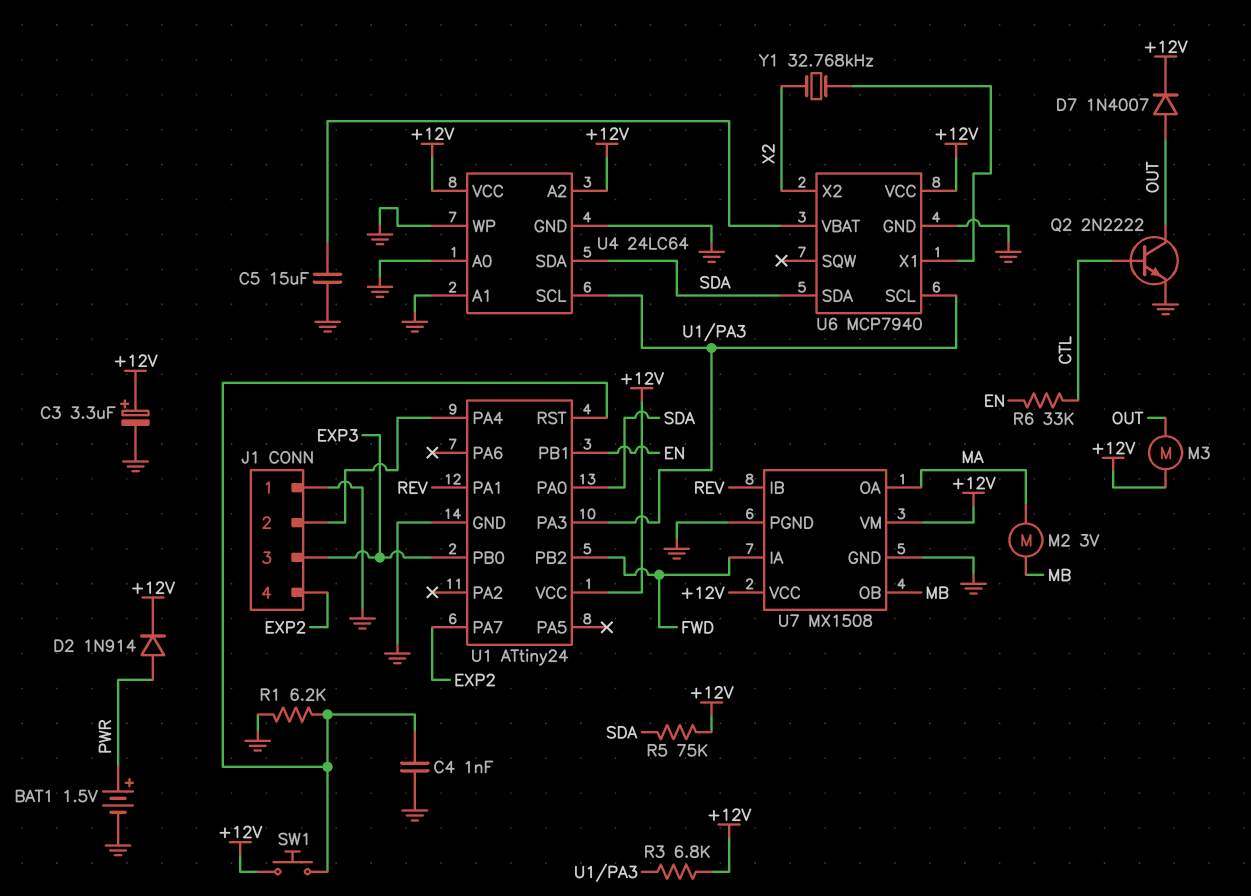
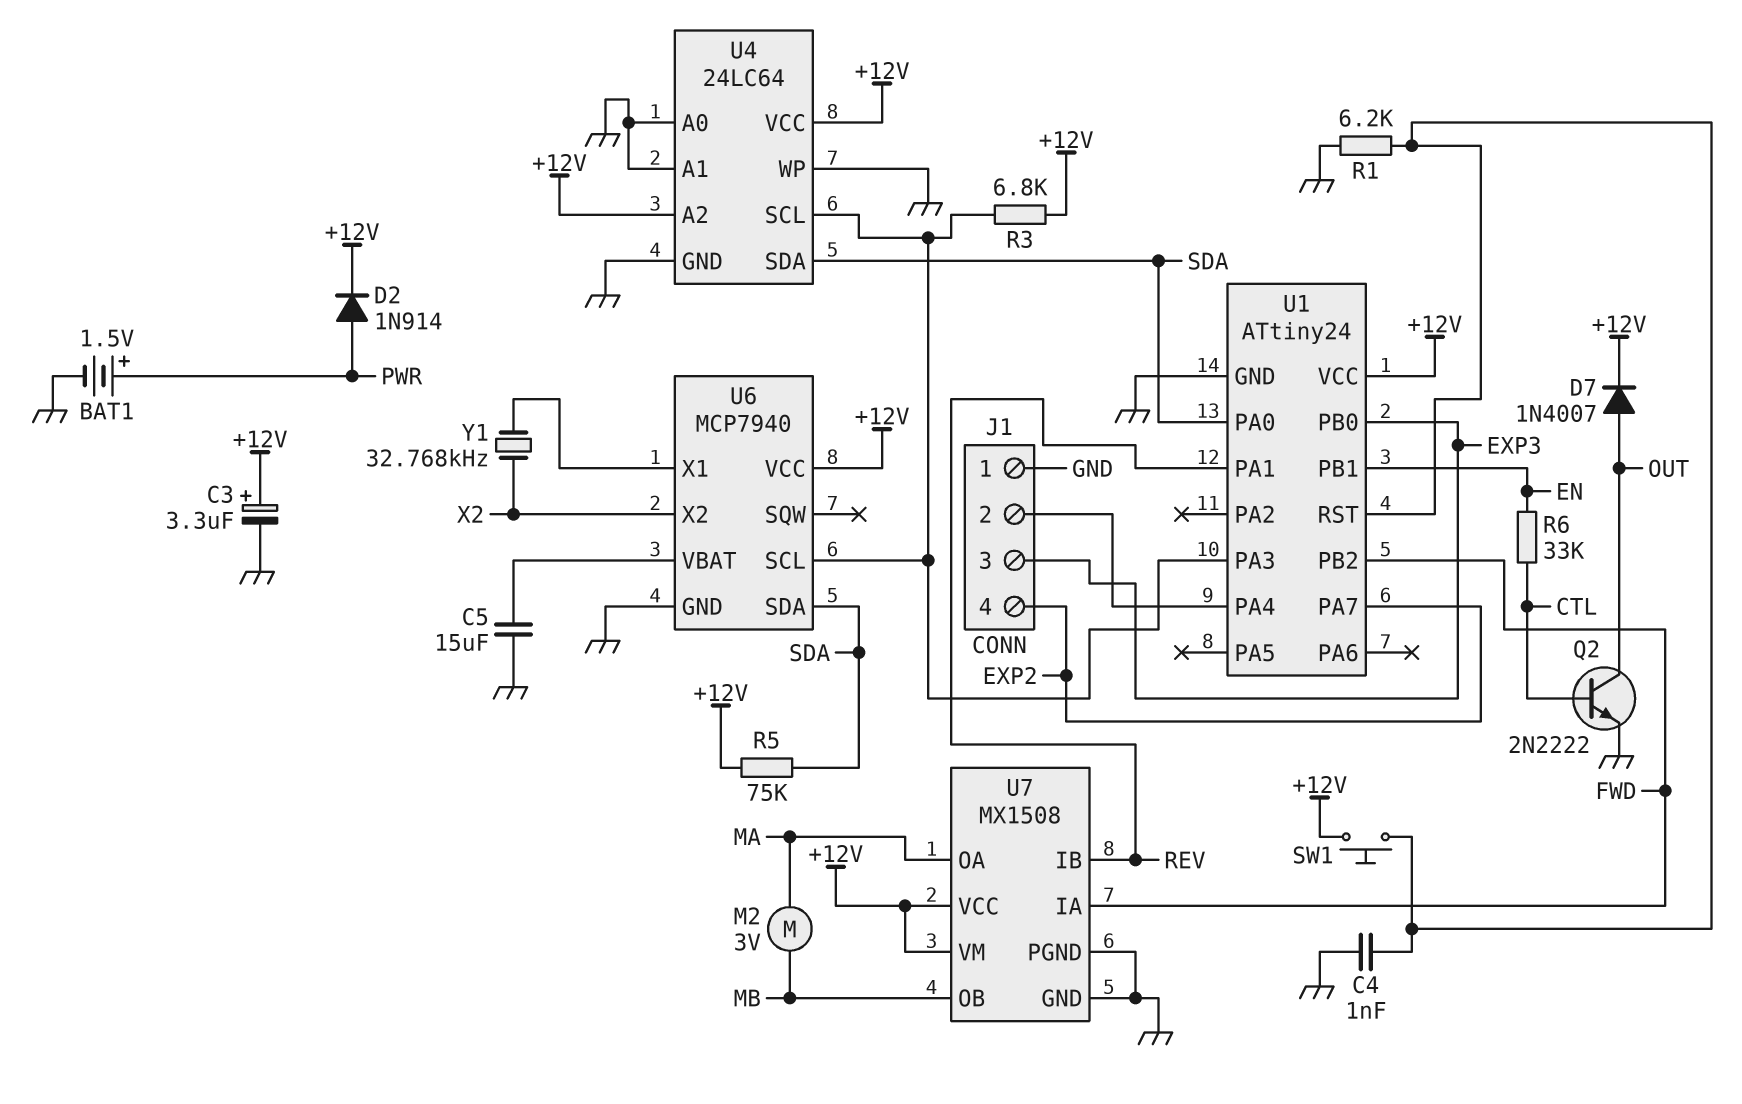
M3: motor (+12V, OUT) -> none

